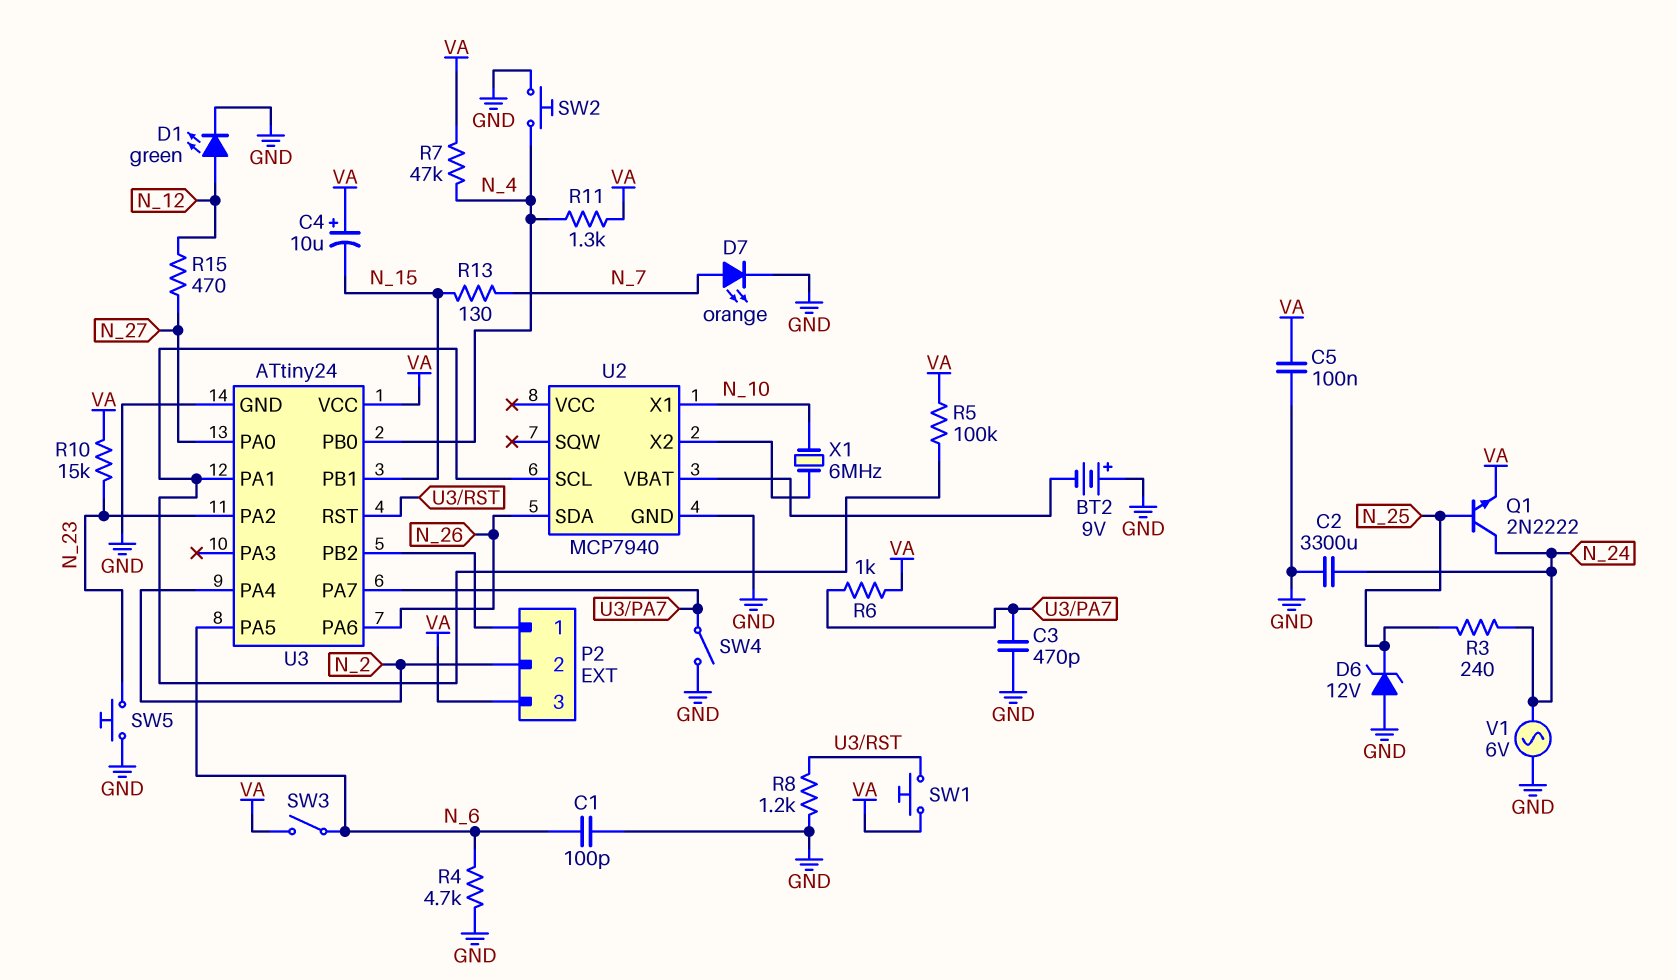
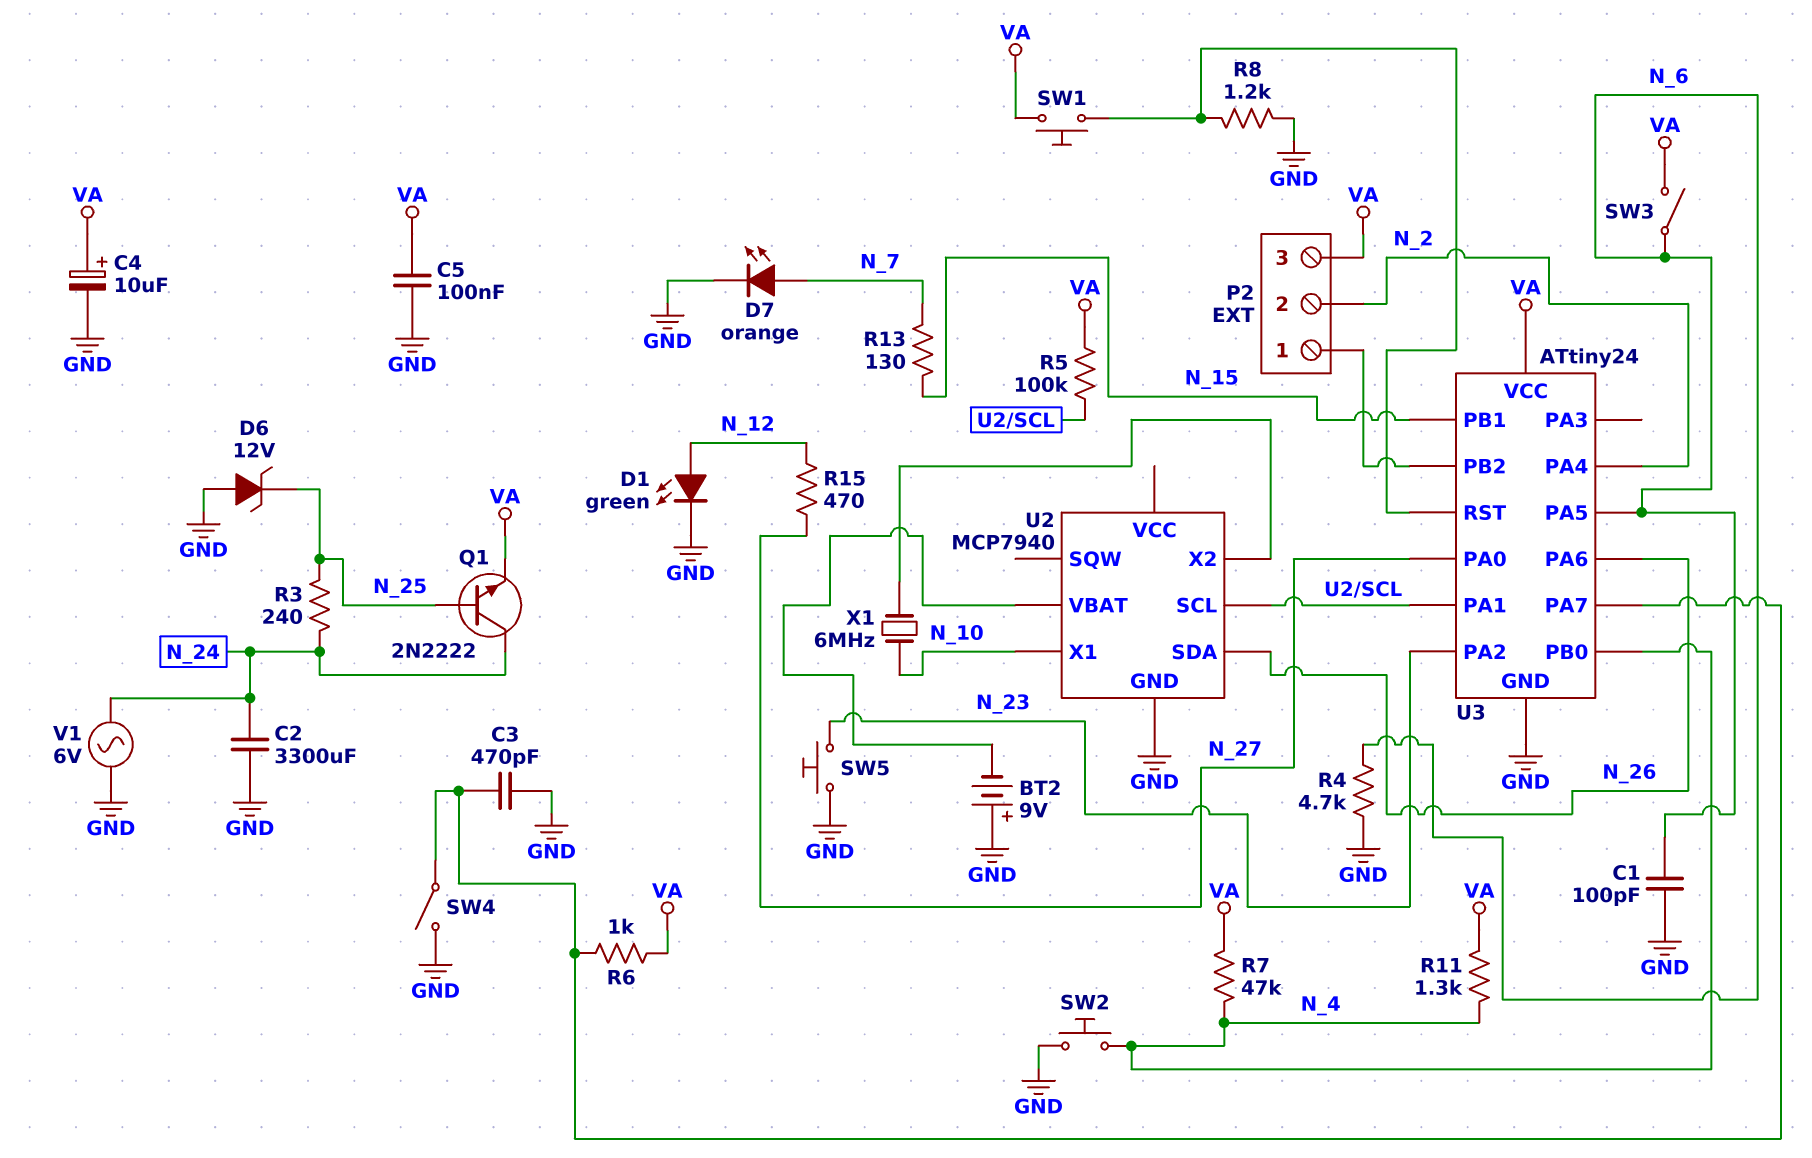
C4: 10uF (plus VA, minus N_15) -> 10uF (plus VA, minus GND)
R10: 15k (N_23, VA) -> none

